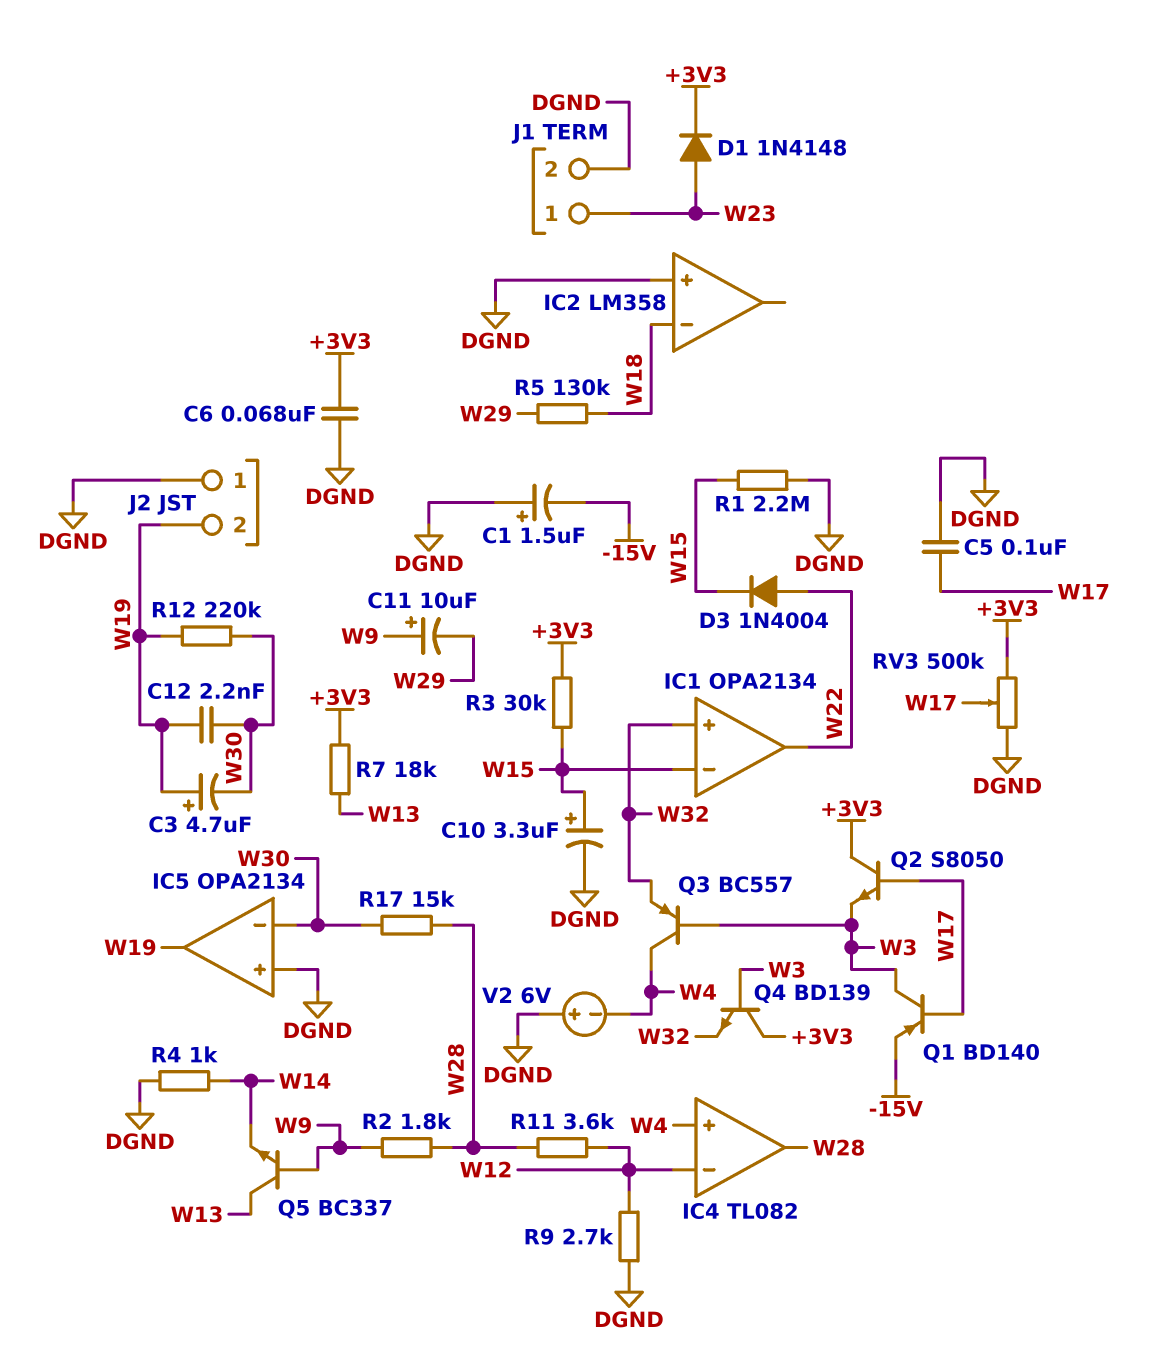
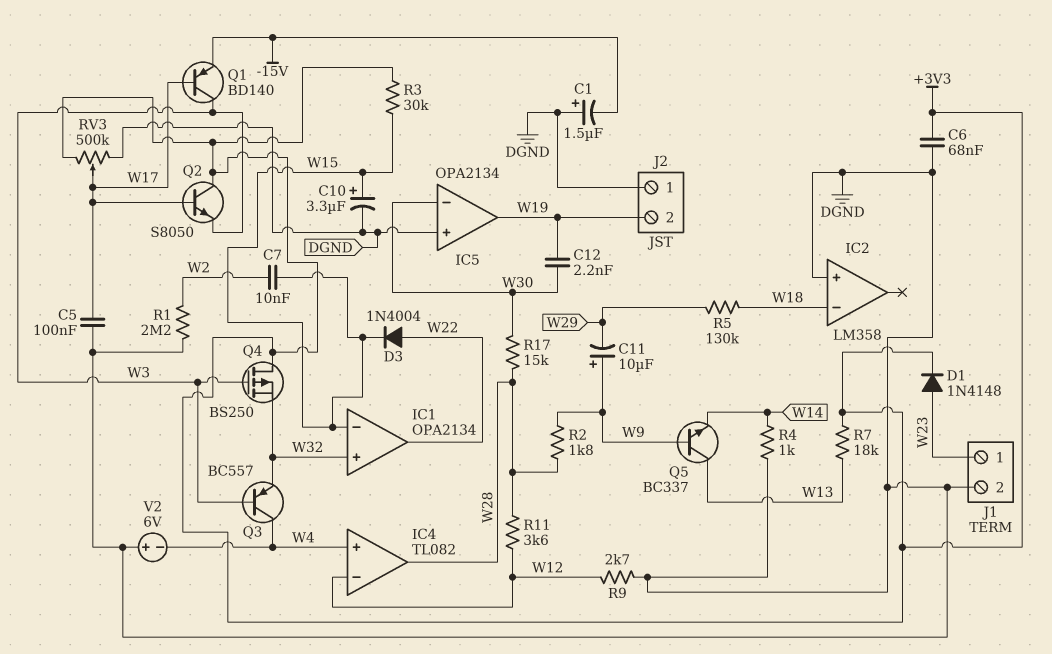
C3: 4.7uF (plus W19, minus W30) -> none
C7: none -> 10nF (W2, W15)
Q4: NPN BD139 (B W3, C +3V3, E W32) -> PMOS BS250 (G W3, D +3V3, S W32)
R1: 2.2M (DGND, W15) -> 2.2M (DGND, W2)
R12: 220k (W19, W30) -> none

